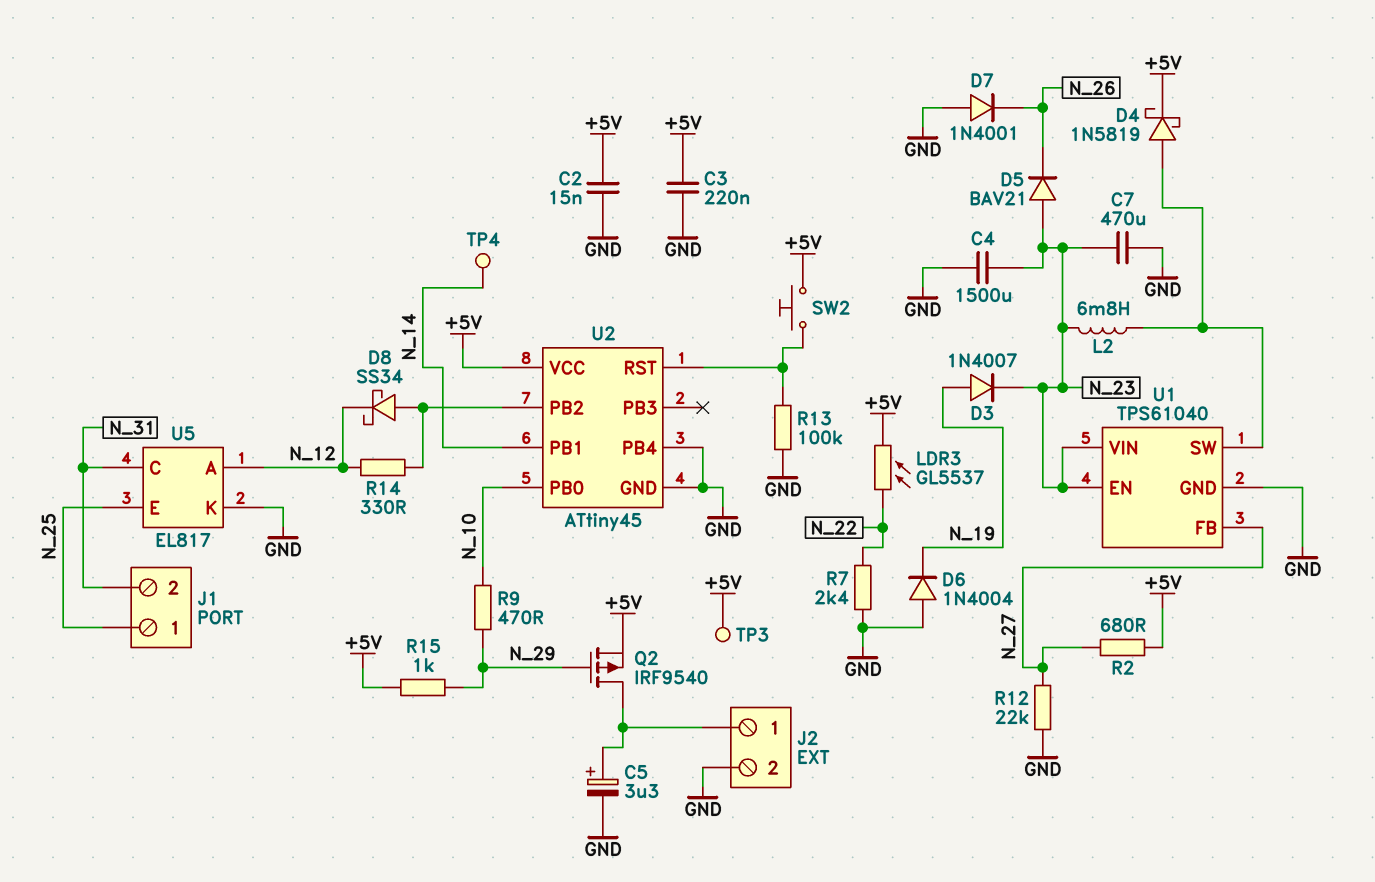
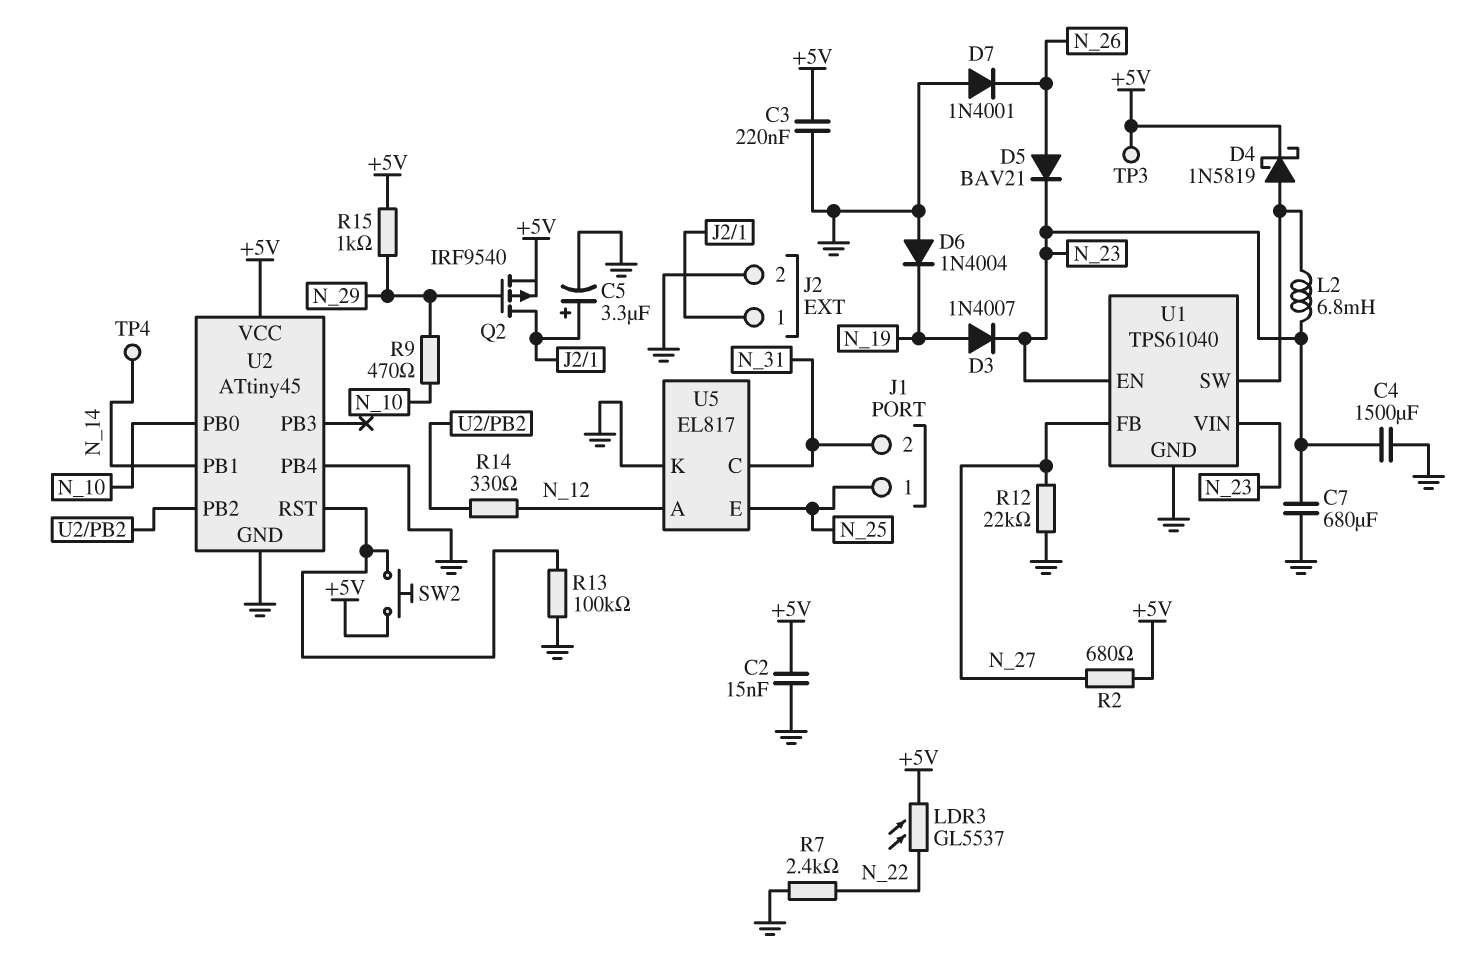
C7: 470uF (GND, N_23) -> 680uF (GND, N_23)
D5: diode BAV21 (A N_23, K N_26) -> diode BAV21 (A N_26, K N_23)
D8: schottky SS34 (A U2/PB2, K N_12) -> none

